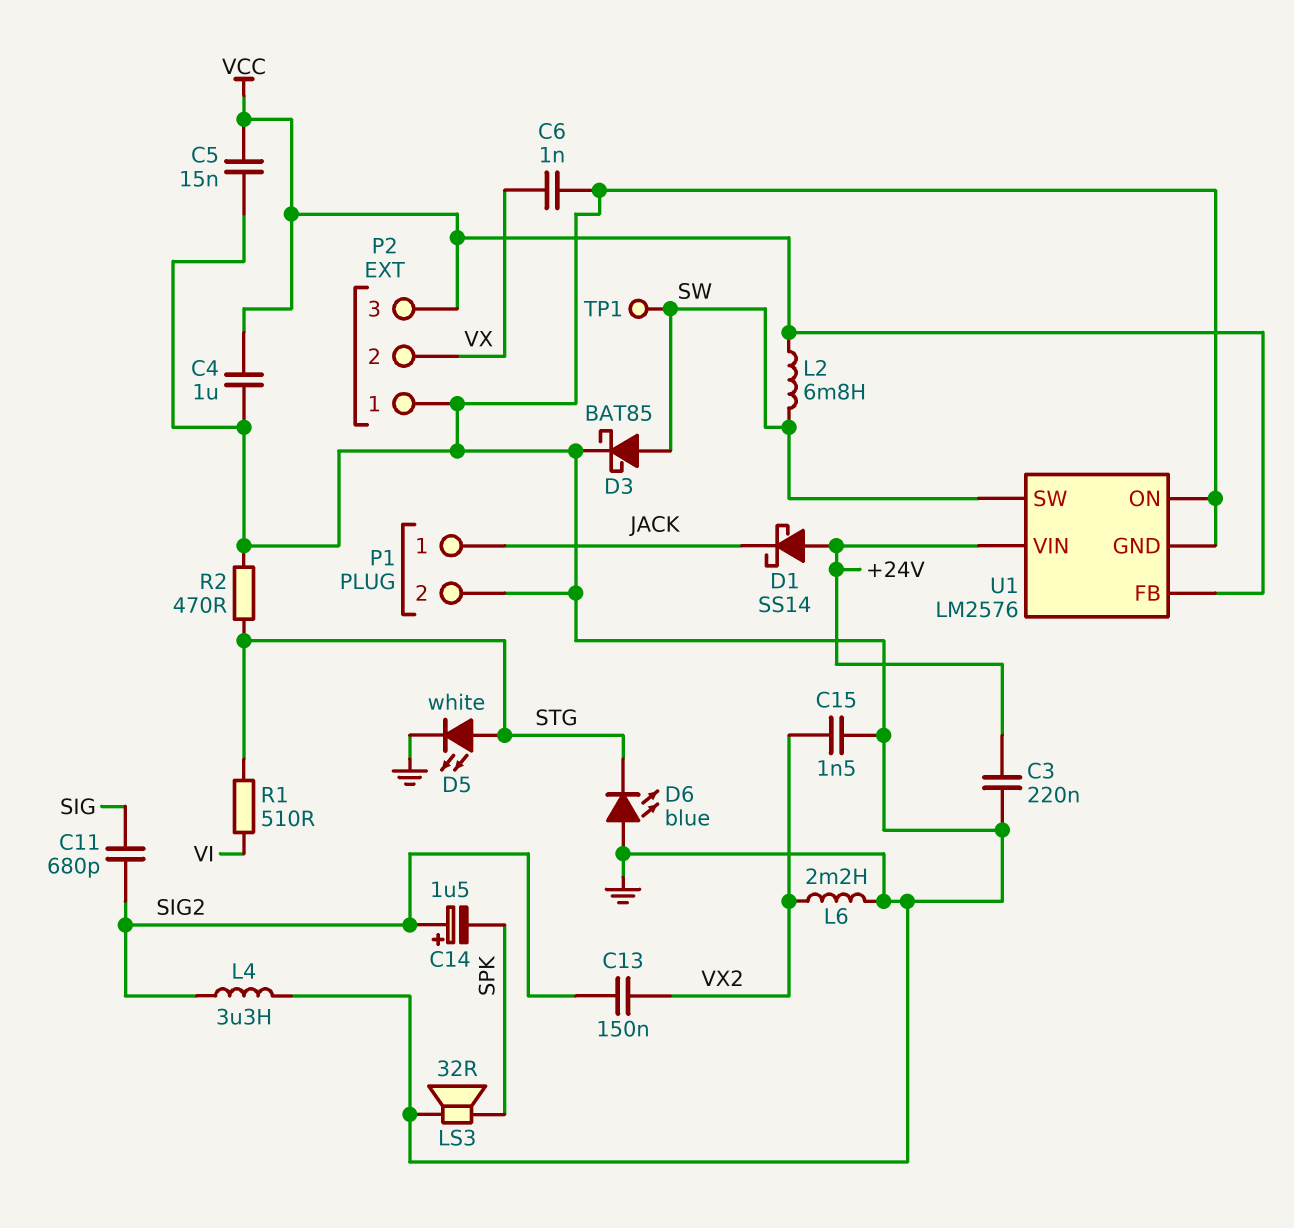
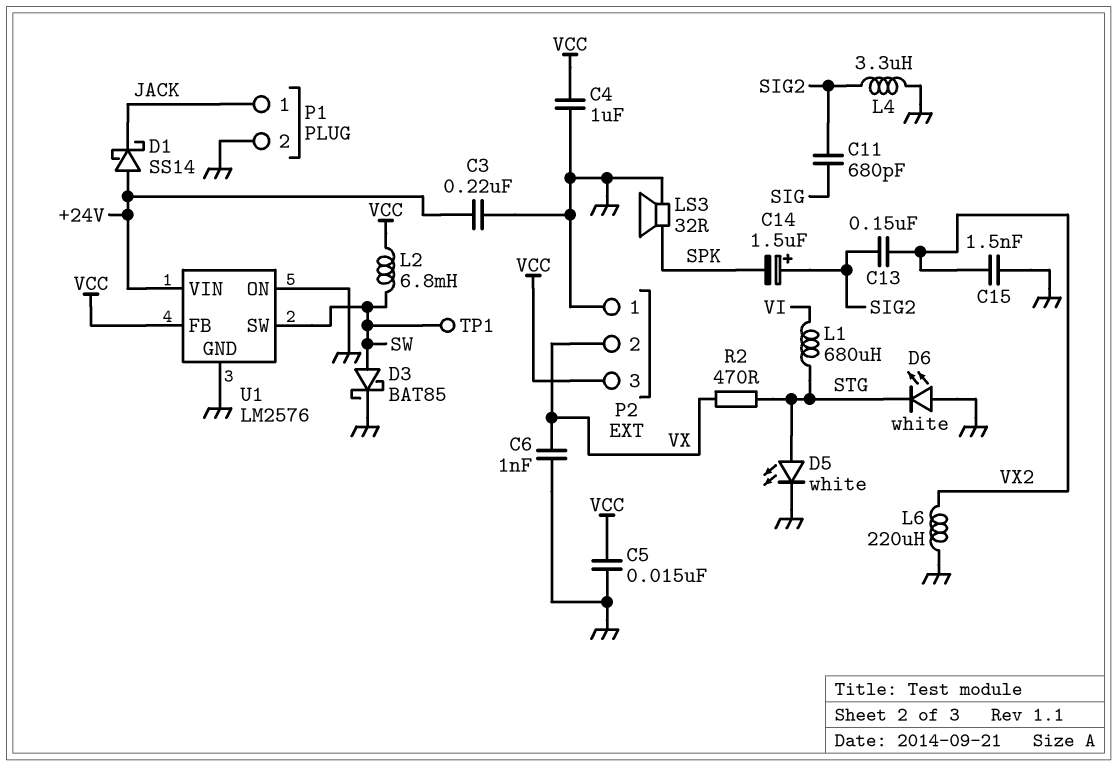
D6: LED blue (A GND, K STG) -> LED white (A GND, K STG)
L1: none -> 680uH (STG, VI)
L6: 2.2mH (GND, VX2) -> 220uH (GND, VX2)
R1: 510 (STG, VI) -> none
R2: 470 (GND, STG) -> 470 (STG, VX)

